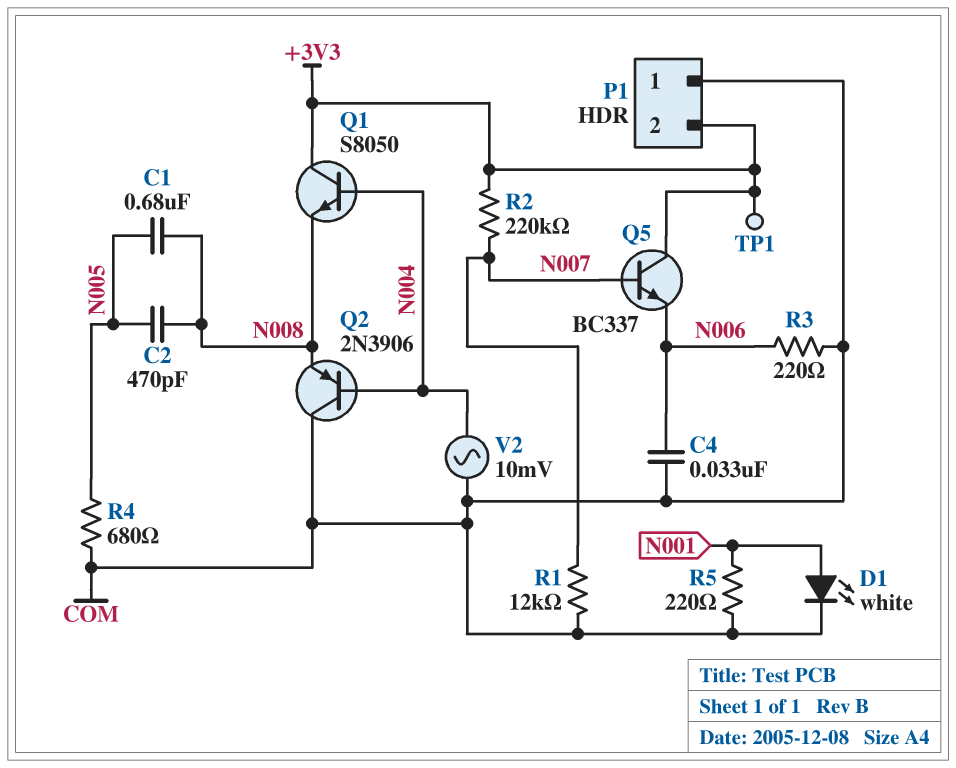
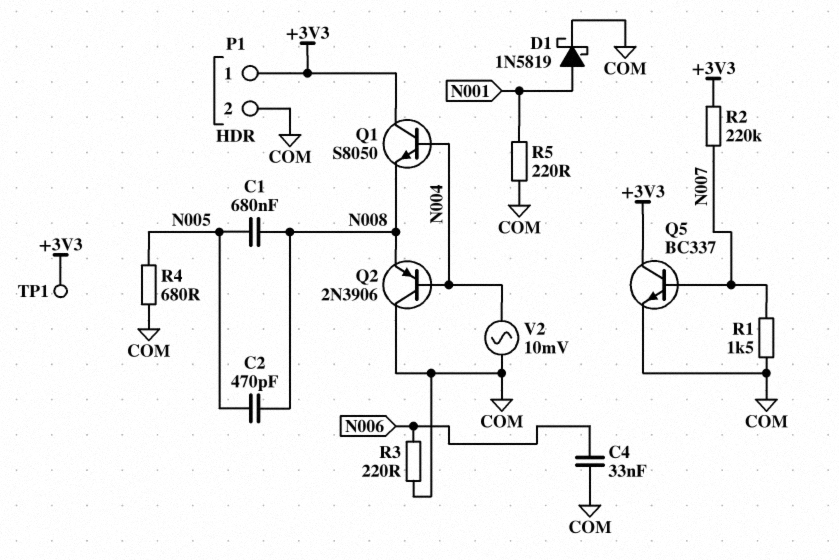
D1: LED white (A N001, K COM) -> schottky 1N5819 (A N001, K COM)
P1 pin 1: COM -> +3V3
P1 pin 2: +3V3 -> COM
Q5: NPN BC337 (B N007, C +3V3, E N006) -> NPN BC337 (B N007, C +3V3, E COM)
R1: 12k (COM, N007) -> 1.5k (COM, N007)

